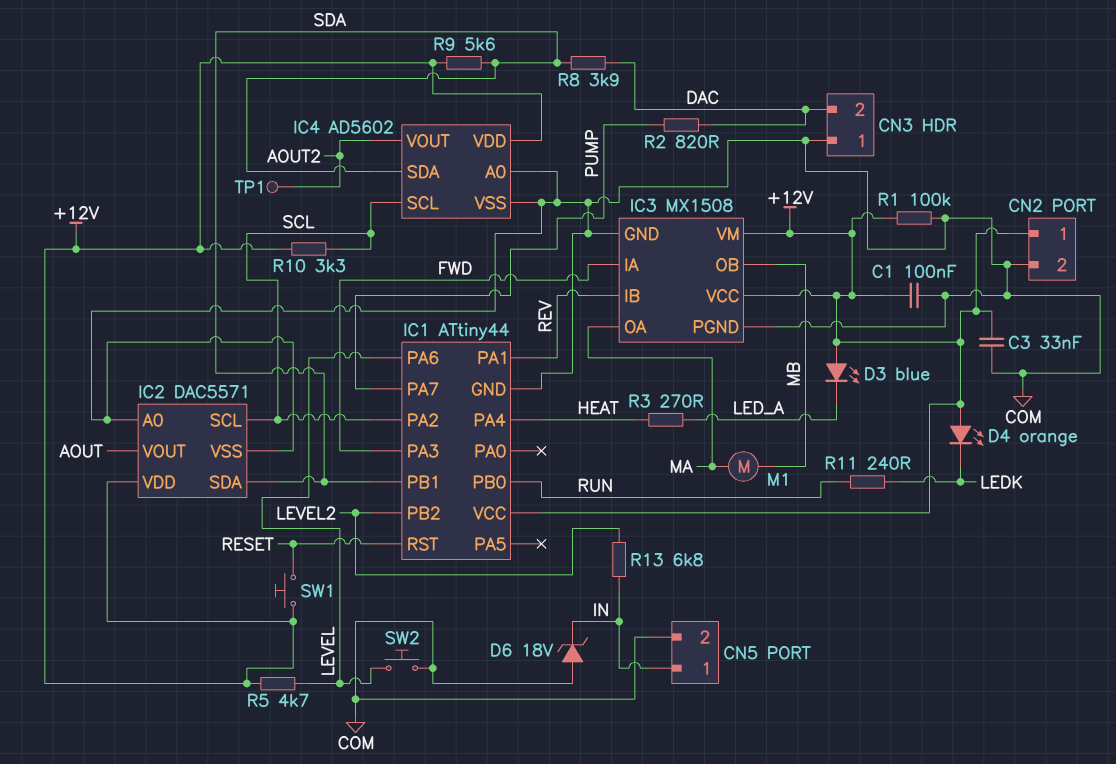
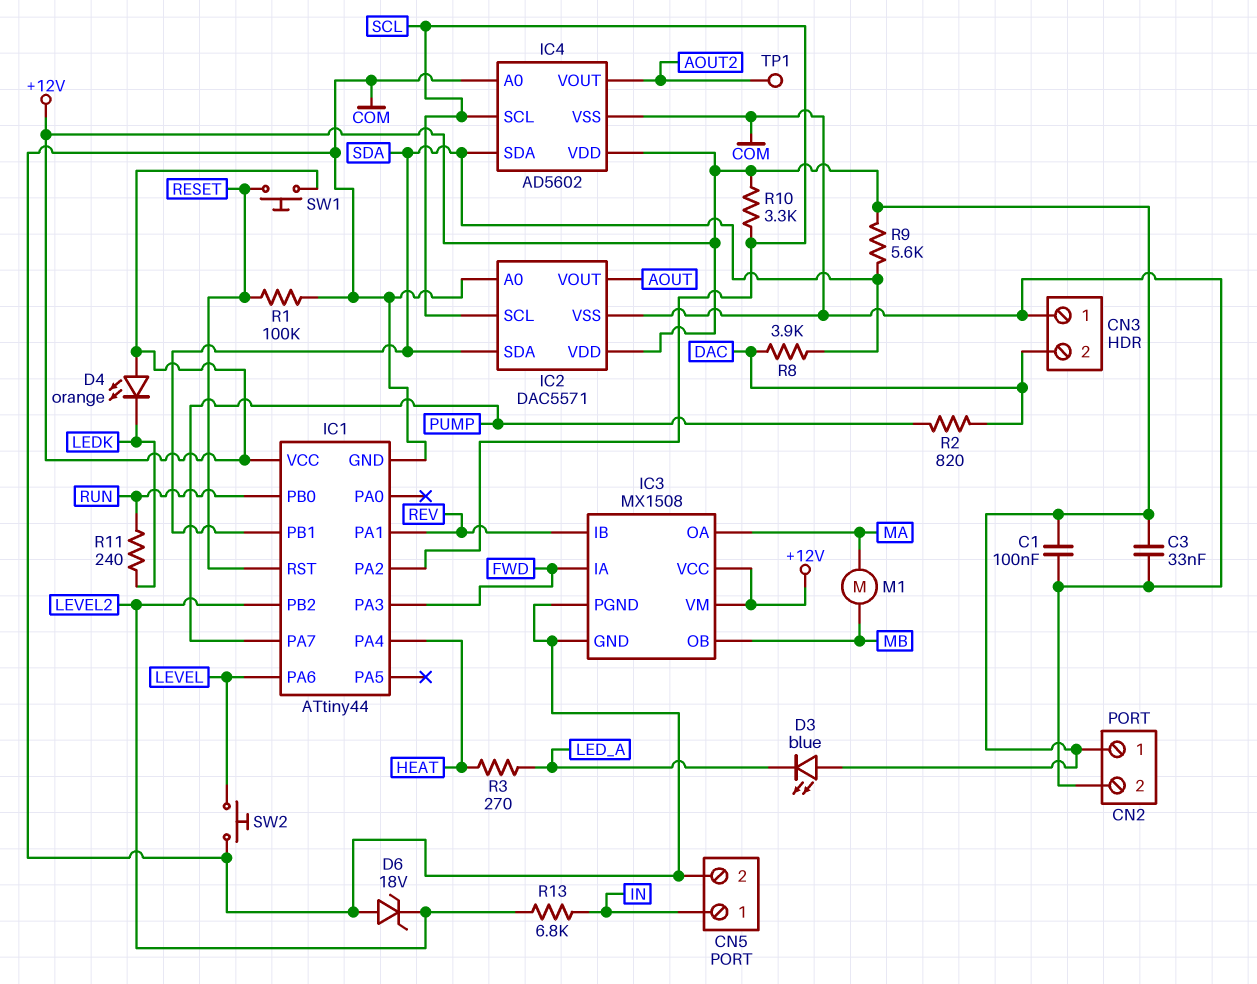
D6: zener 18V (A COM, K IN) -> zener 18V (A COM, K LEVEL2)
R1: 100k (+12V, COM) -> 100k (COM, RESET)
R5: 4.7k (+12V, LEVEL) -> none

